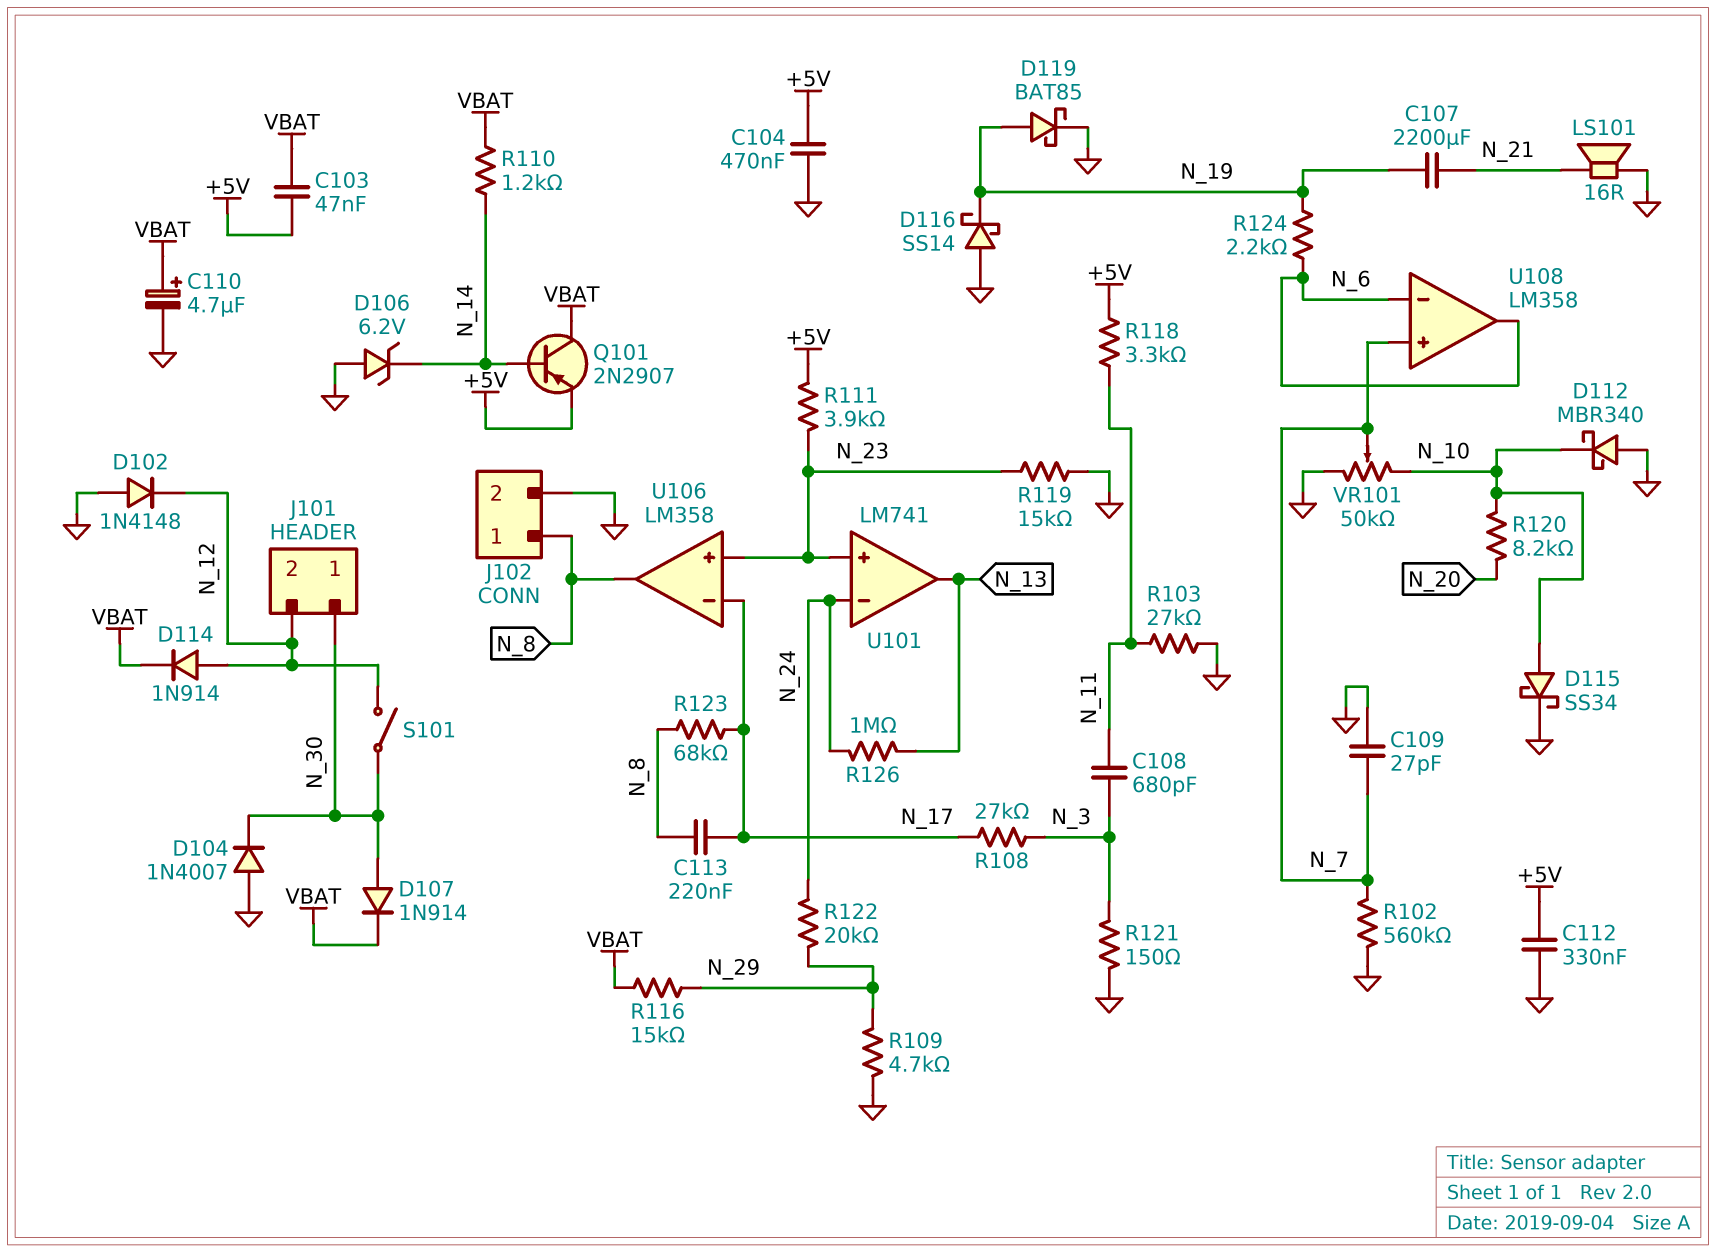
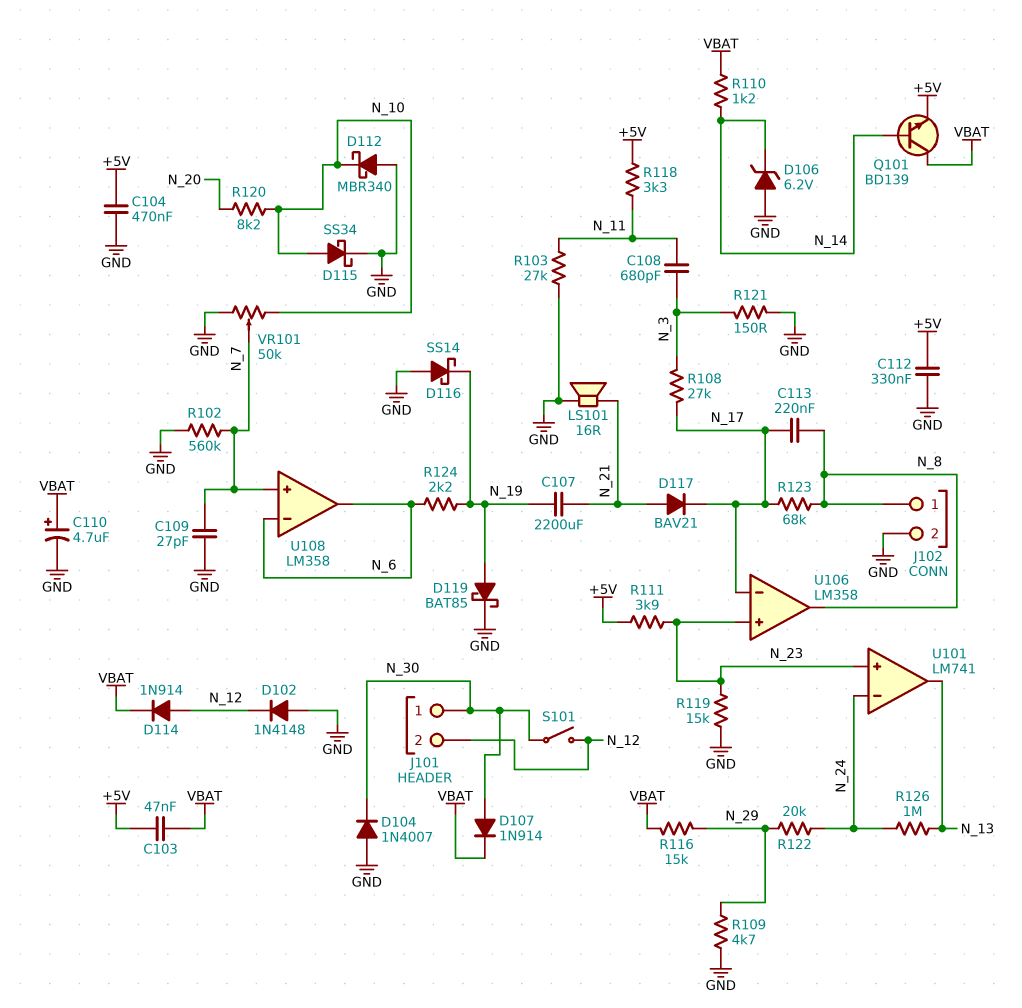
D117: none -> diode BAV21 (A N_21, K N_17)
Q101: PNP 2N2907 (B N_14, C VBAT, E +5V) -> NPN BD139 (B N_14, C VBAT, E +5V)

